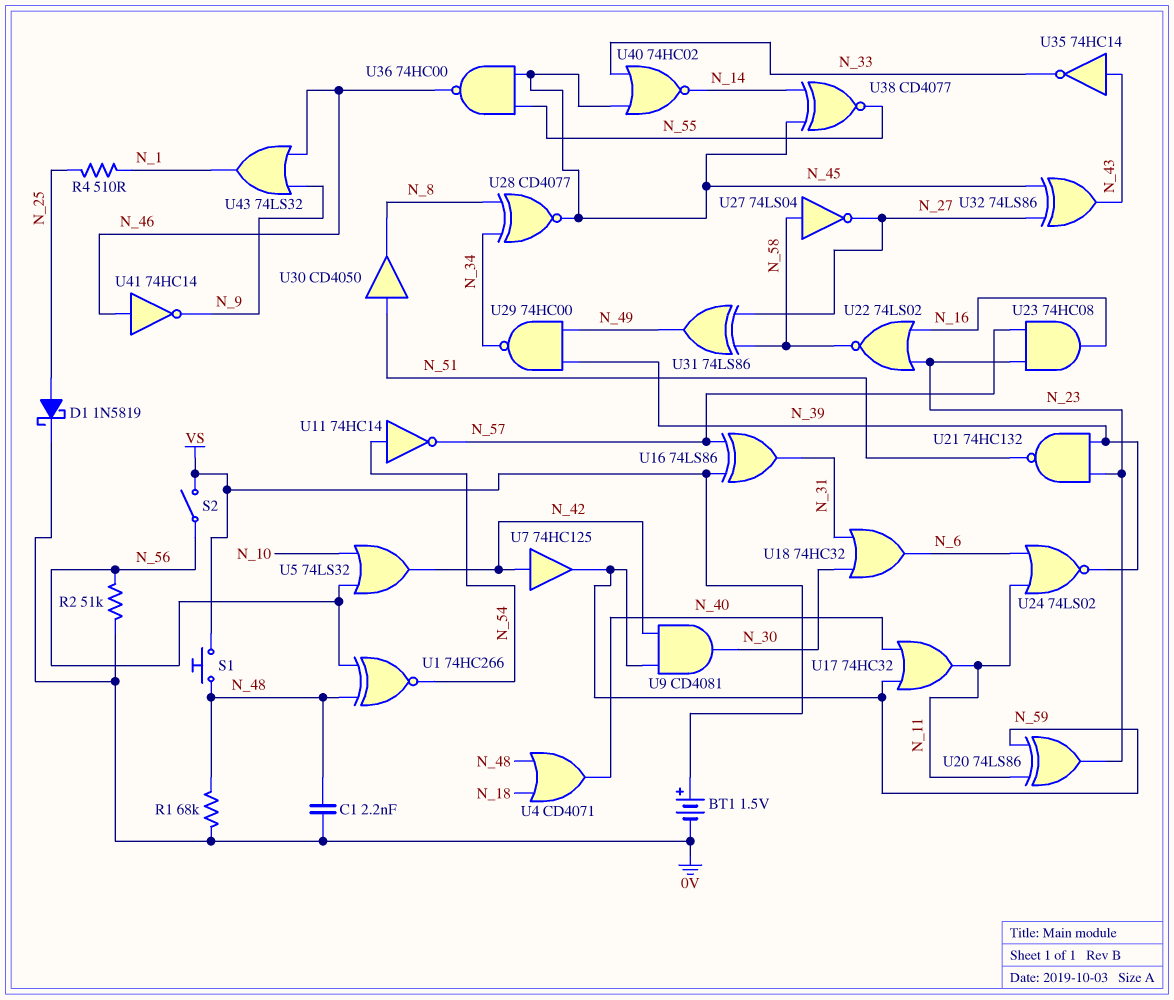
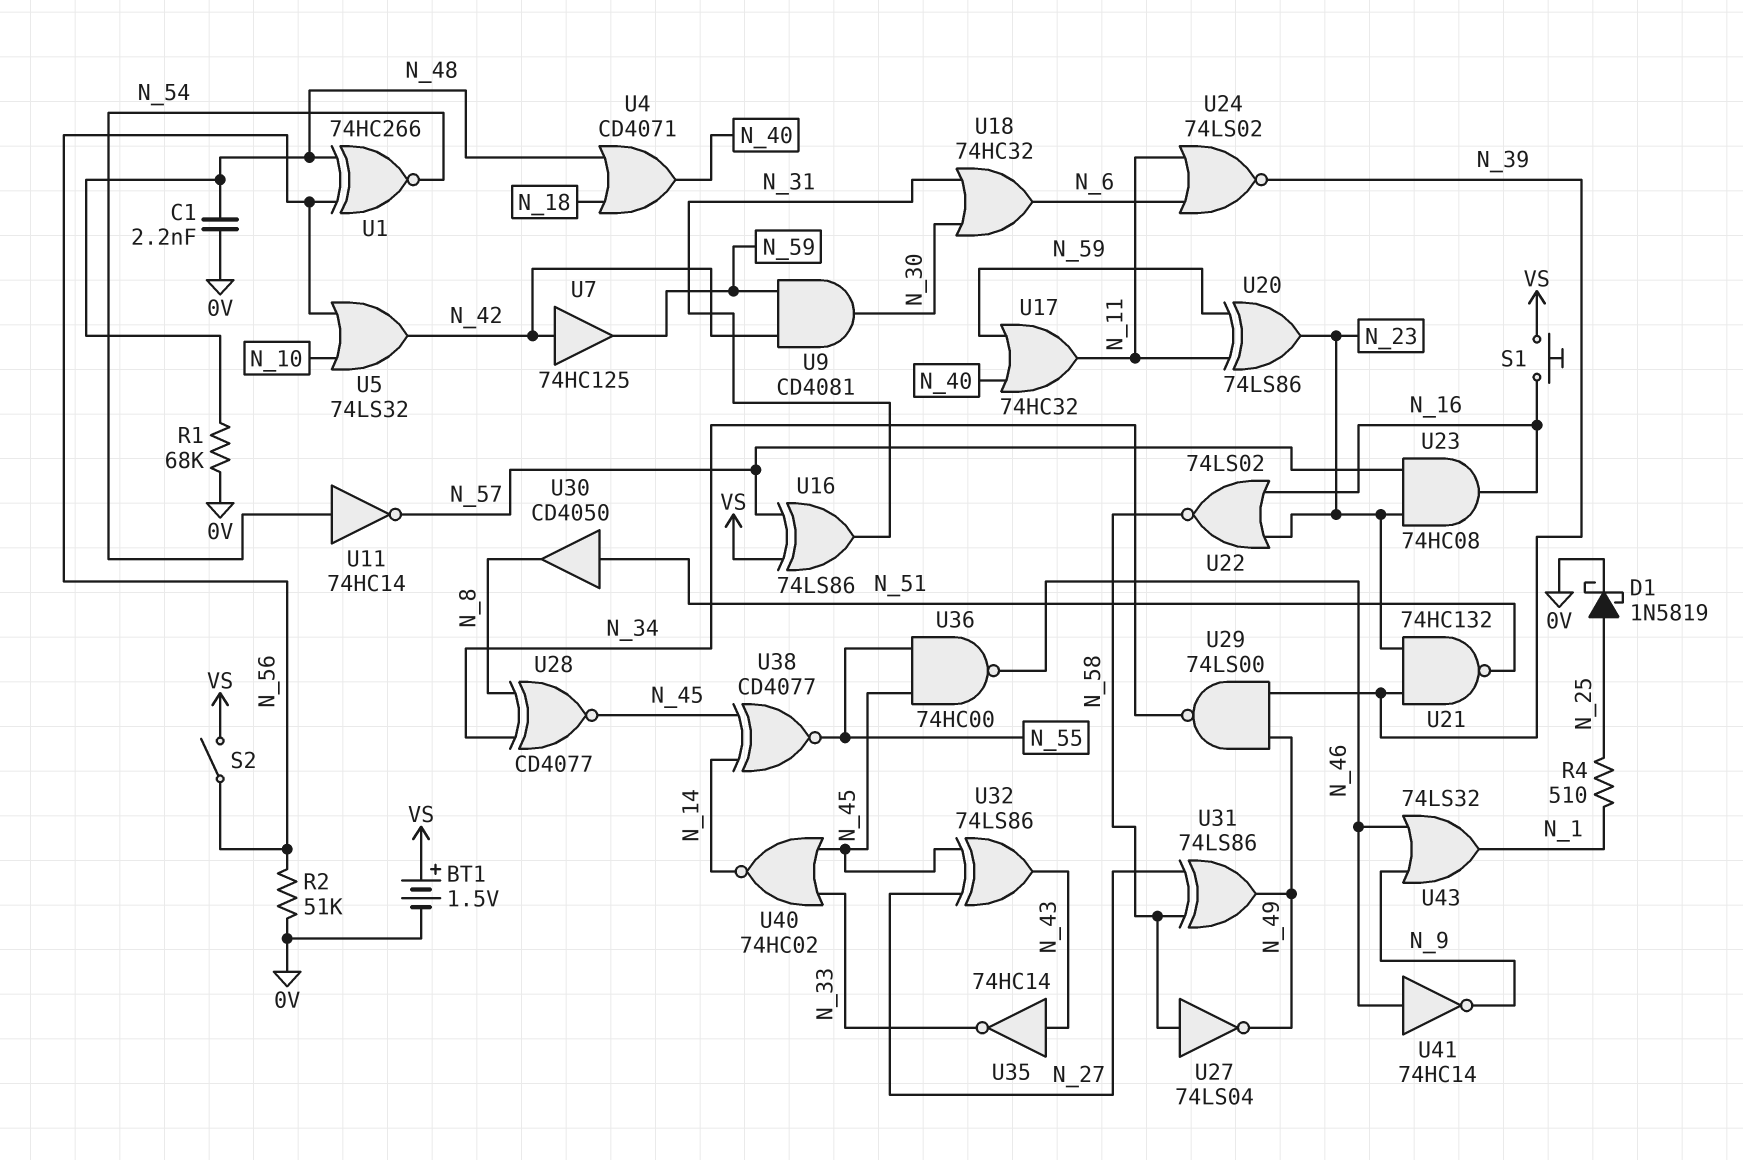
S1: button (N_48, VS) -> button (N_16, VS)
U27: NOT 74LS04 (in N_58, out N_27) -> NOT 74LS04 (in N_58, out N_49)
U29: NAND 74HC00 (in N_39, in N_49, out N_34) -> NAND 74LS00 (in N_39, in N_49, out N_34)

